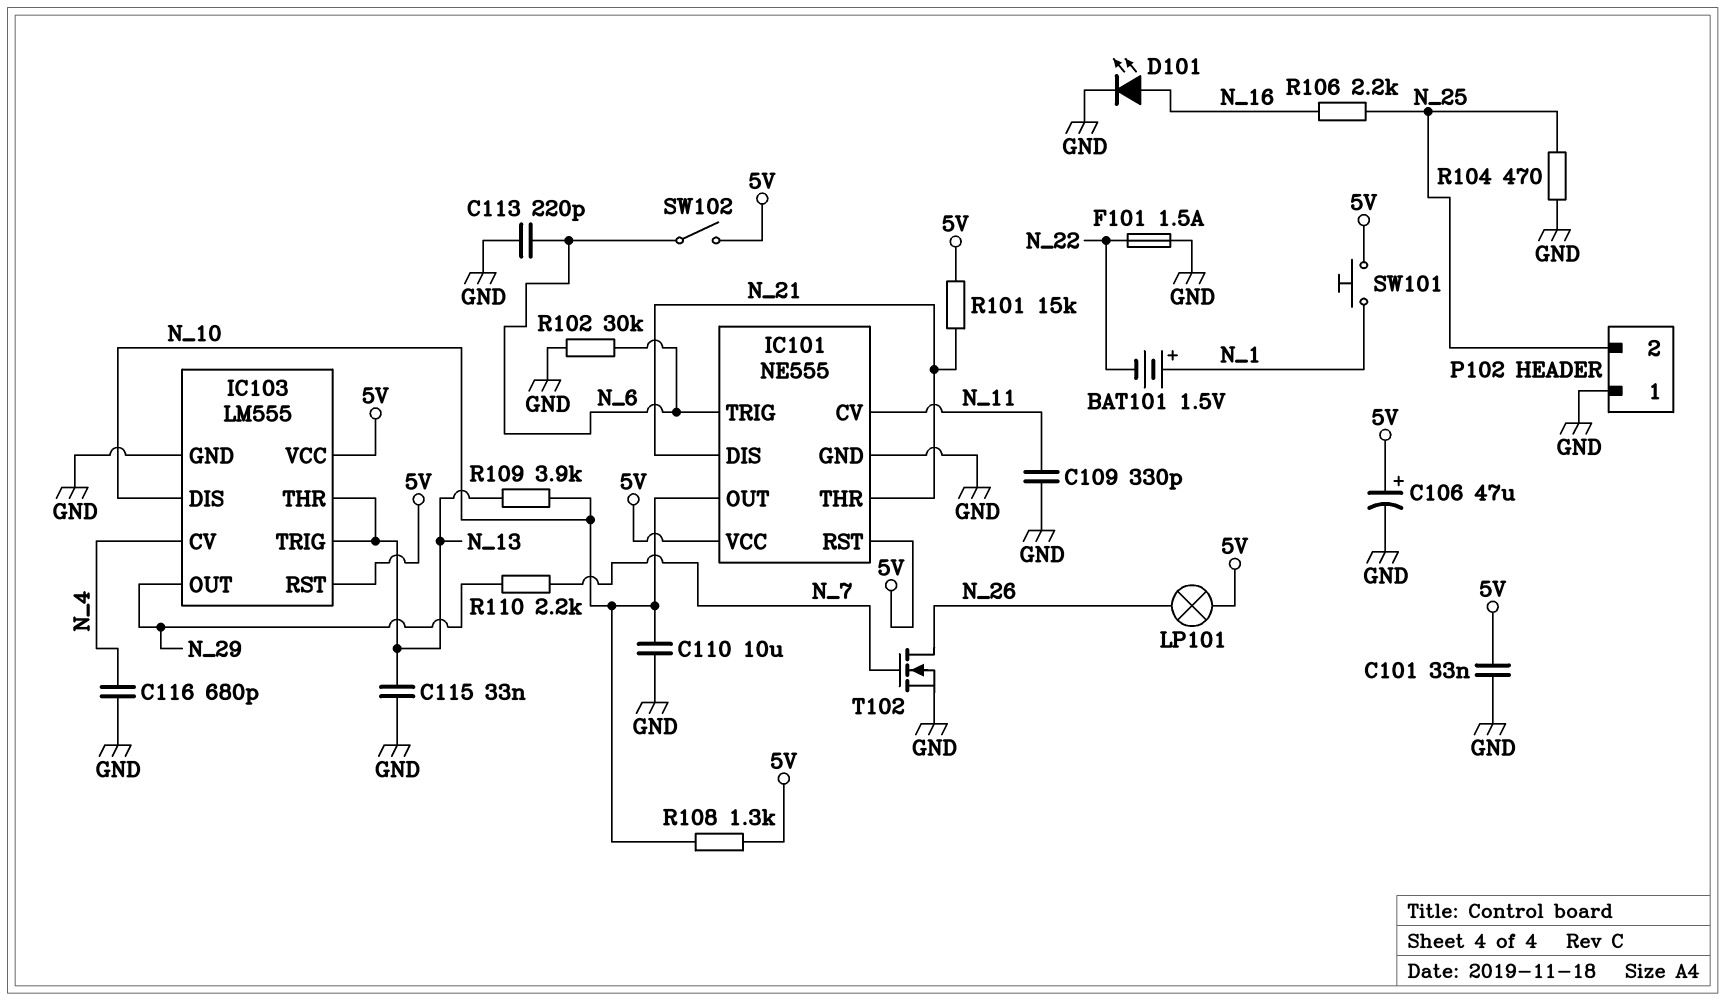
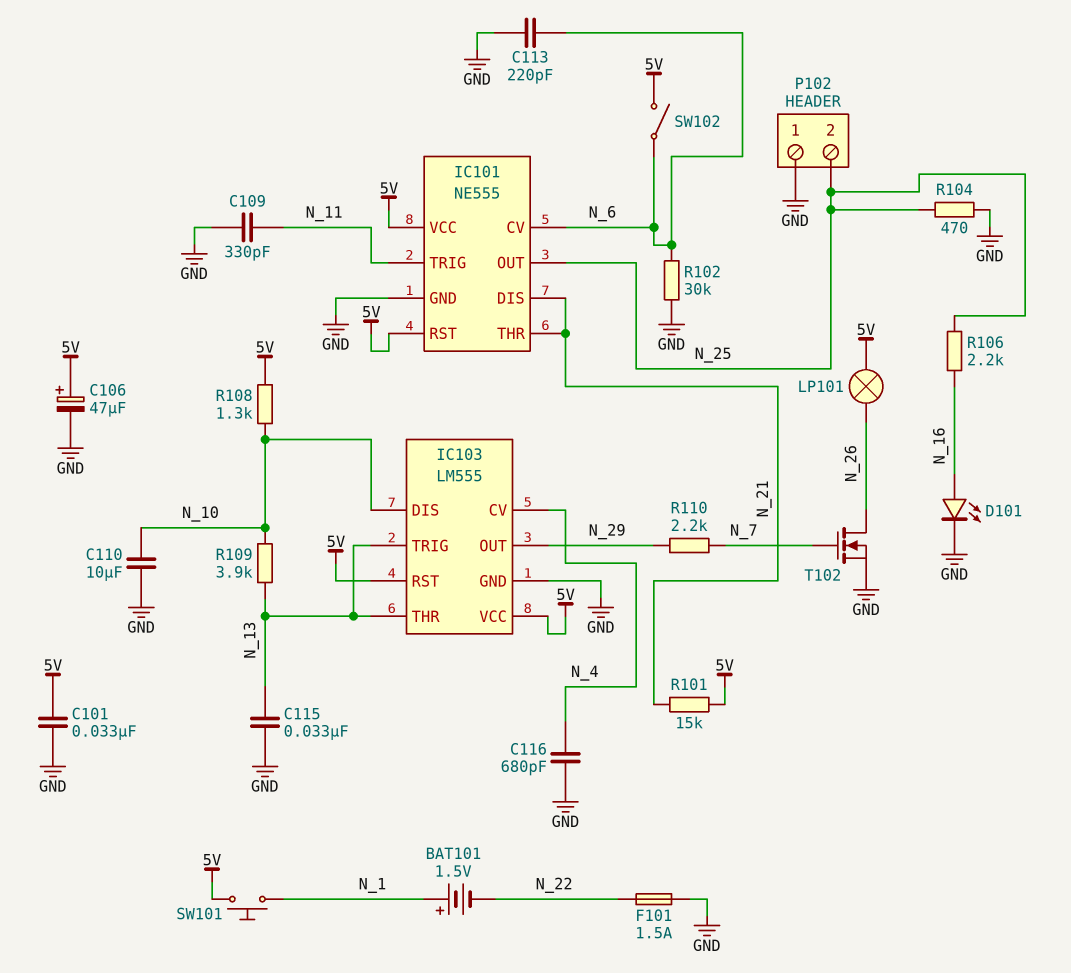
IC101 pin CV: N_11 -> N_6
IC101 pin OUT: N_10 -> N_25
IC101 pin TRIG: N_6 -> N_11

